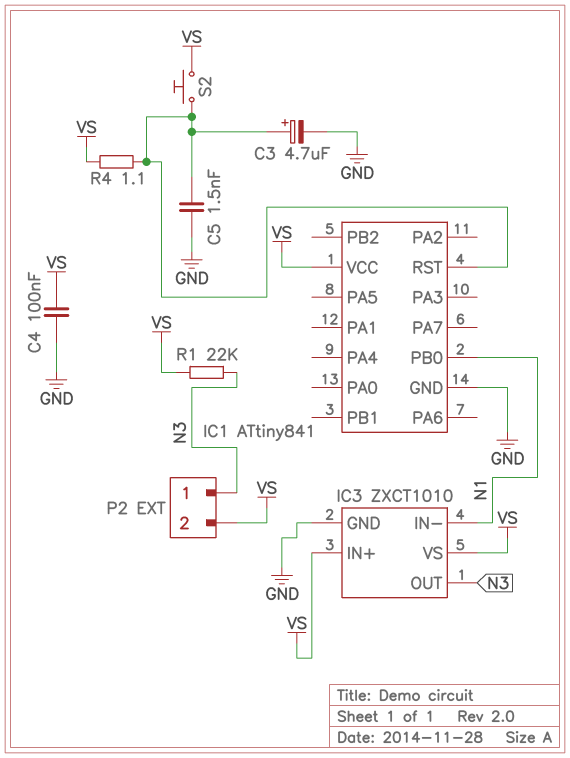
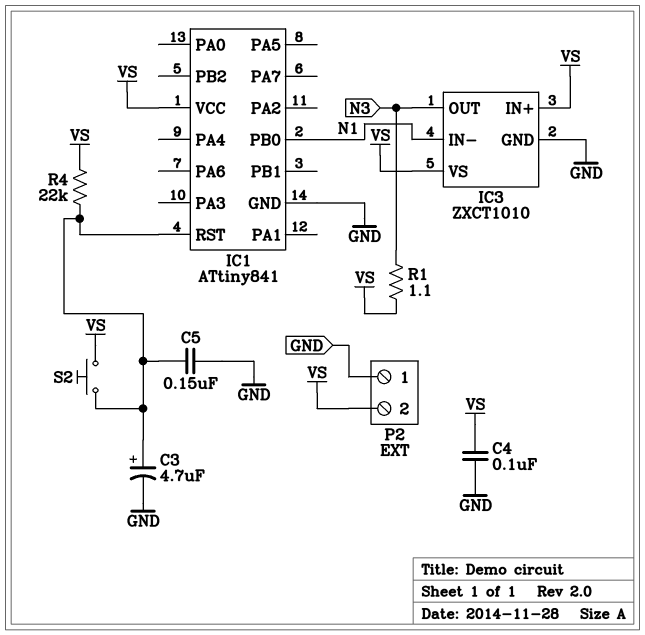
C5: 1.5nF (GND, IC1/RST) -> 150nF (GND, IC1/RST)
P2 pin 1: N3 -> GND
R1: 22k (N3, VS) -> 1.1 (N3, VS)
R4: 1.1 (IC1/RST, VS) -> 22k (IC1/RST, VS)

